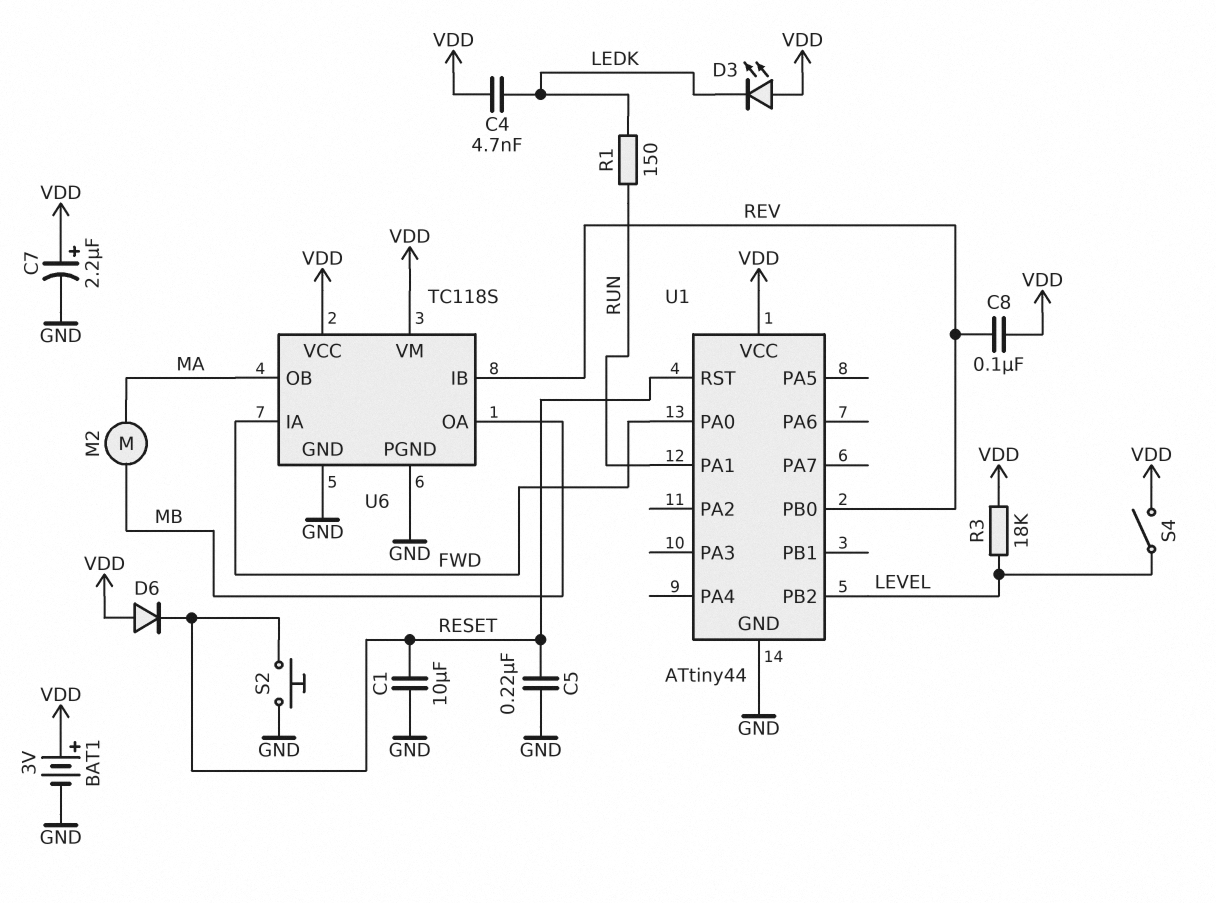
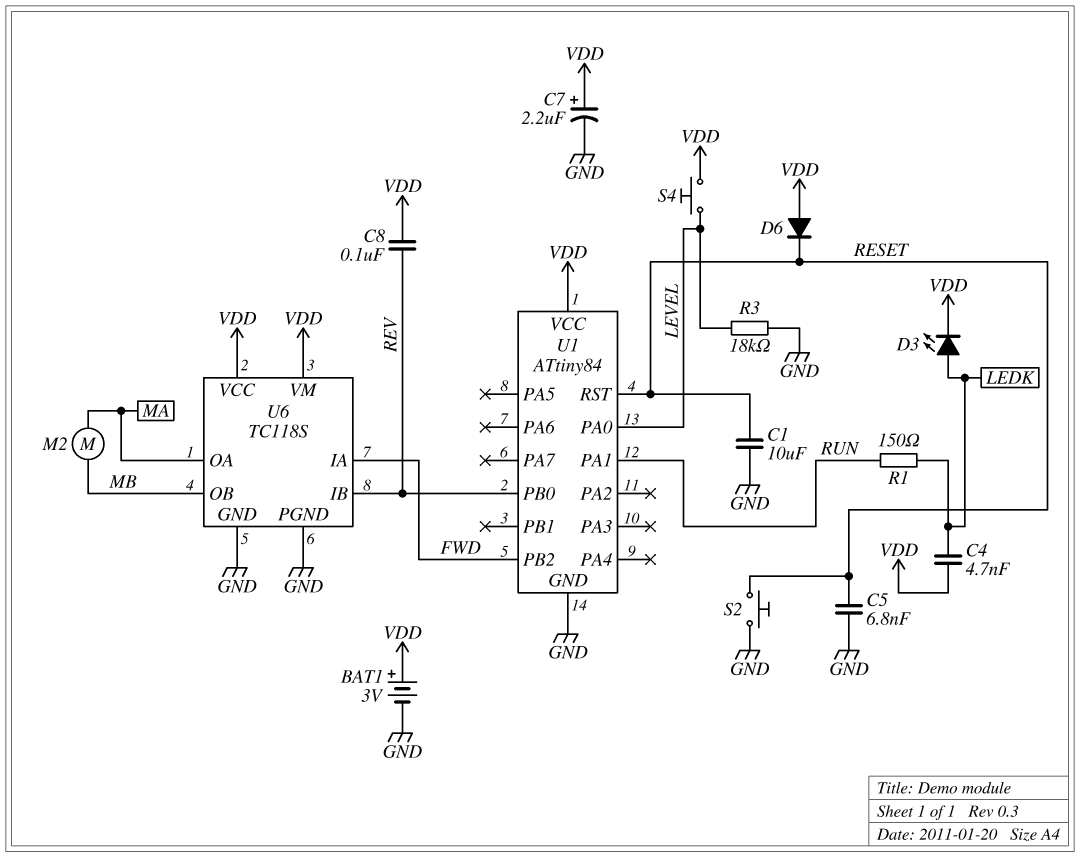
C5: 220nF (GND, RESET) -> 6.8nF (GND, RESET)
D3: LED (A VDD, K LEDK) -> LED (A LEDK, K VDD)
R3: 18k (LEVEL, VDD) -> 18k (GND, LEVEL)
S4: switch (LEVEL, VDD) -> button (LEVEL, VDD)
U1: ATtiny44 -> ATtiny84
U1 pin PA0: FWD -> LEVEL
U1 pin PB2: LEVEL -> FWD
U6 pin OA: MB -> MA
U6 pin OB: MA -> MB

